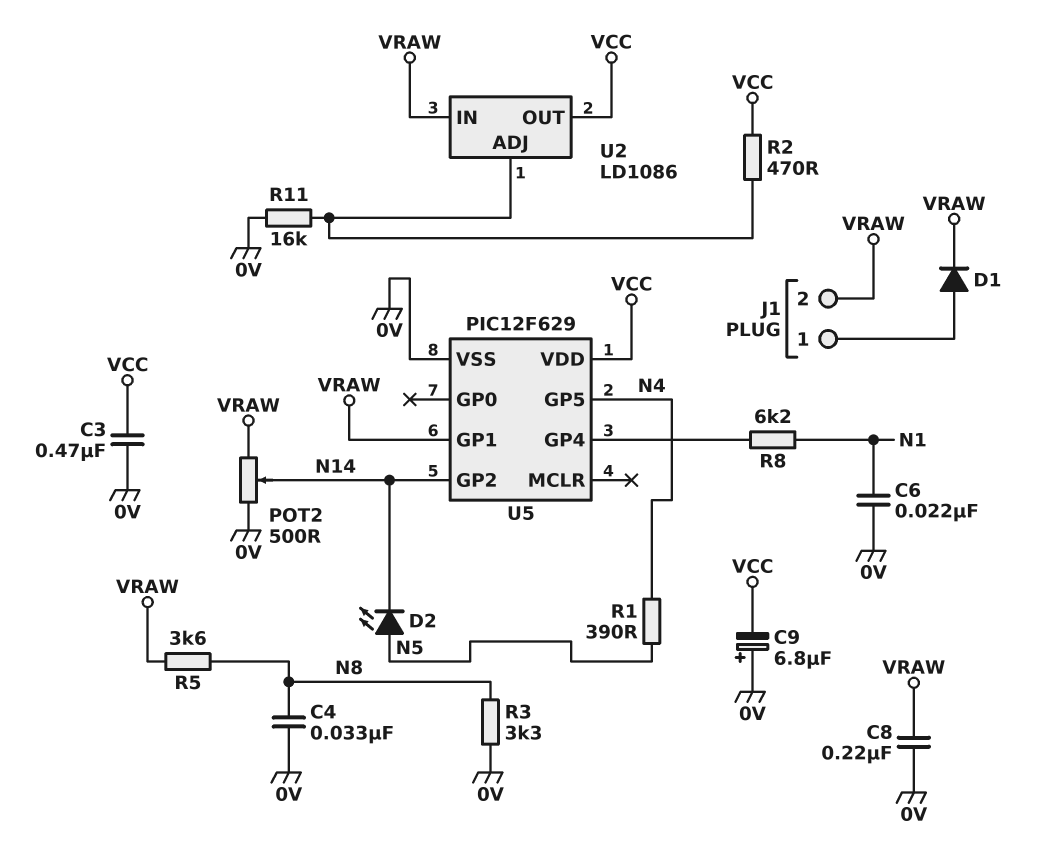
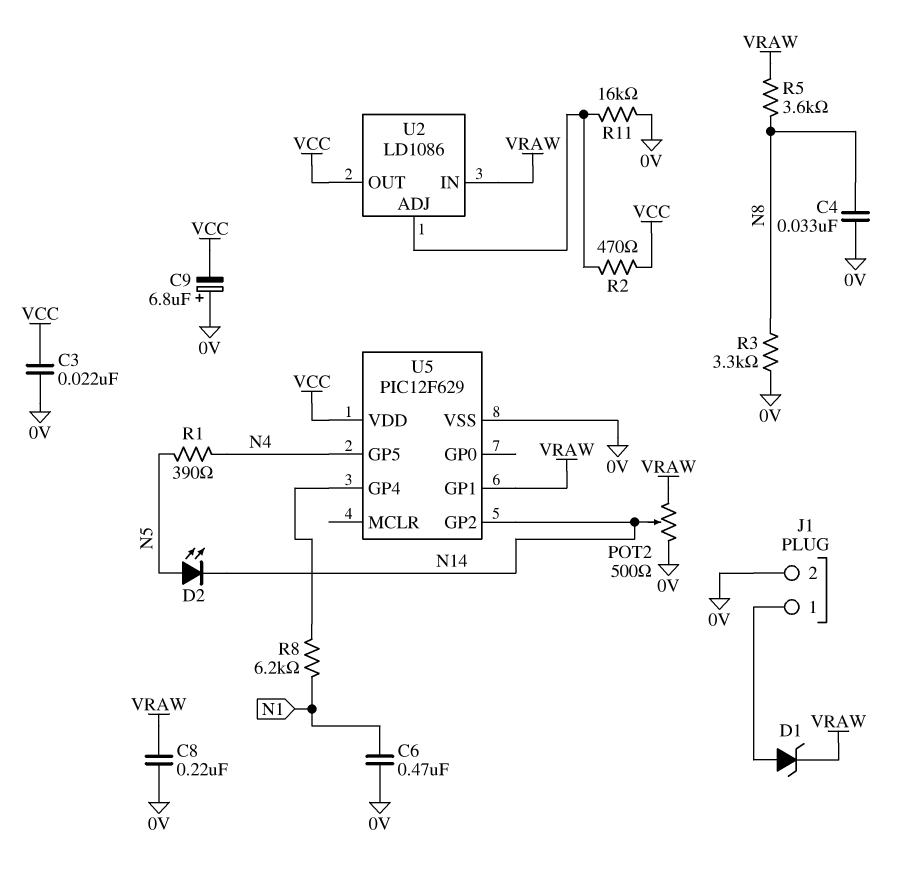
C3: 470nF (0V, VCC) -> 22nF (0V, VCC)
C6: 22nF (0V, N1) -> 470nF (0V, N1)
D1: diode (A J1/1, K VRAW) -> zener (A J1/1, K VRAW)
J1 pin 2: VRAW -> 0V

